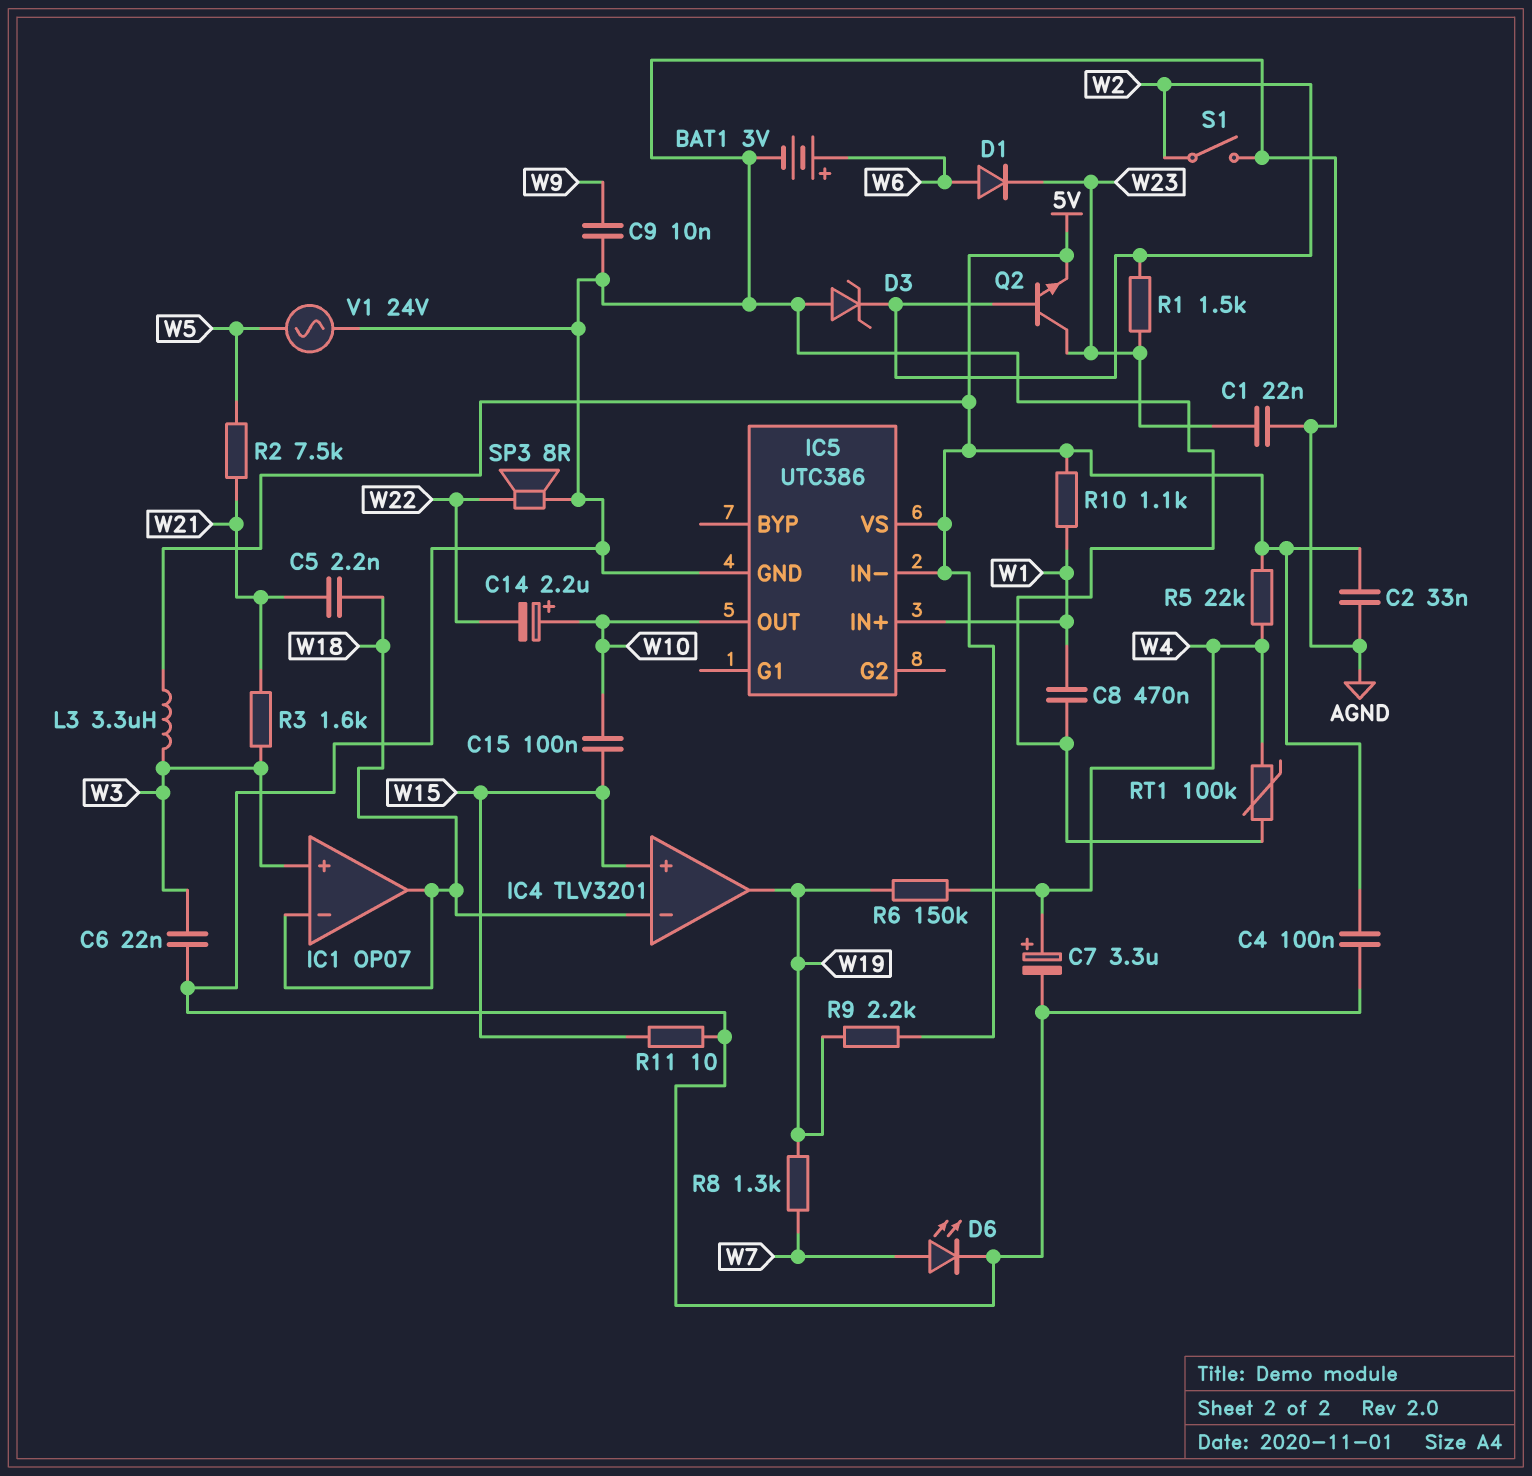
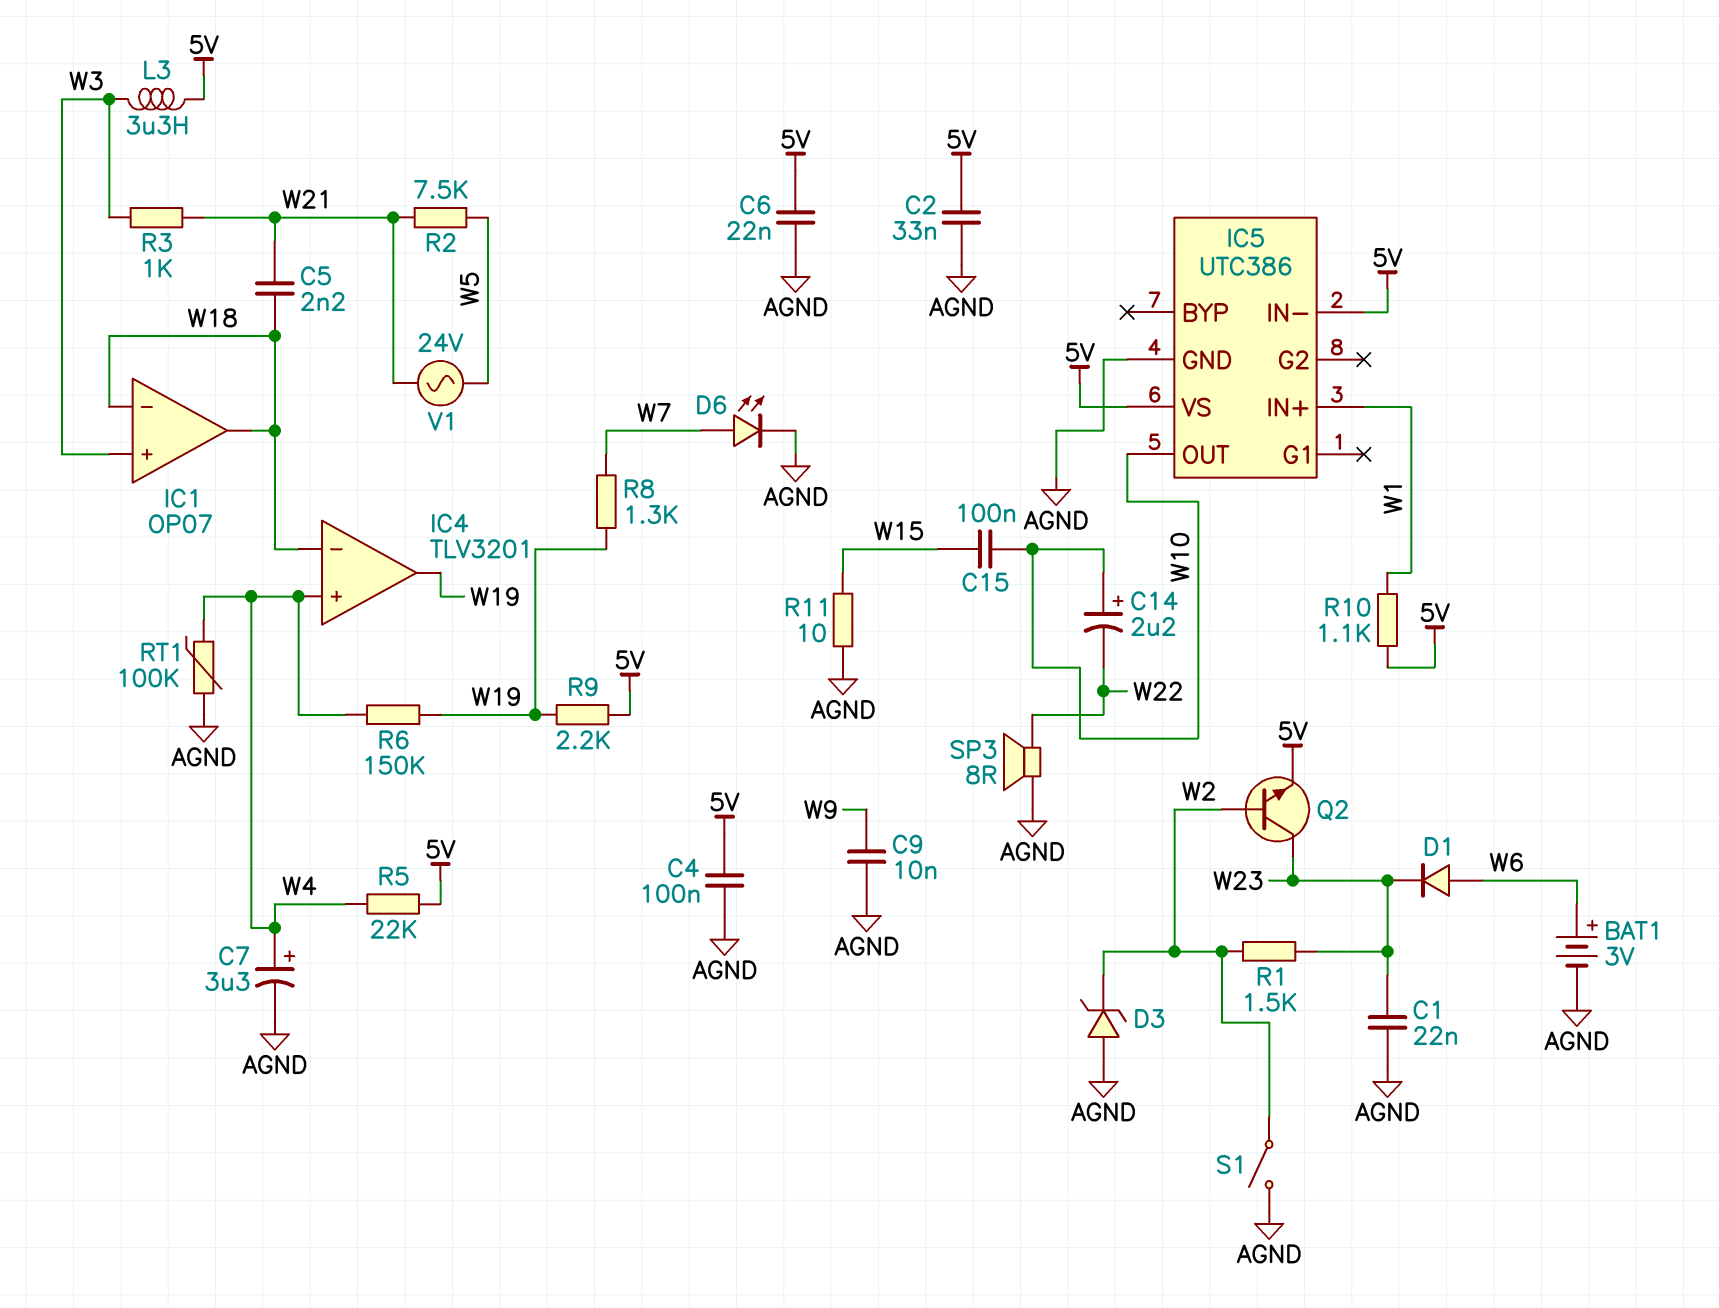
C6: 22nF (AGND, W3) -> 22nF (5V, AGND)
C8: 470nF (AGND, W1) -> none
IC4 pin in+: W15 -> W4
R3: 1.6k (W3, W21) -> 1k (W3, W21)
V1: AC 24V (AGND, W5) -> AC 24V (W5, W21)

